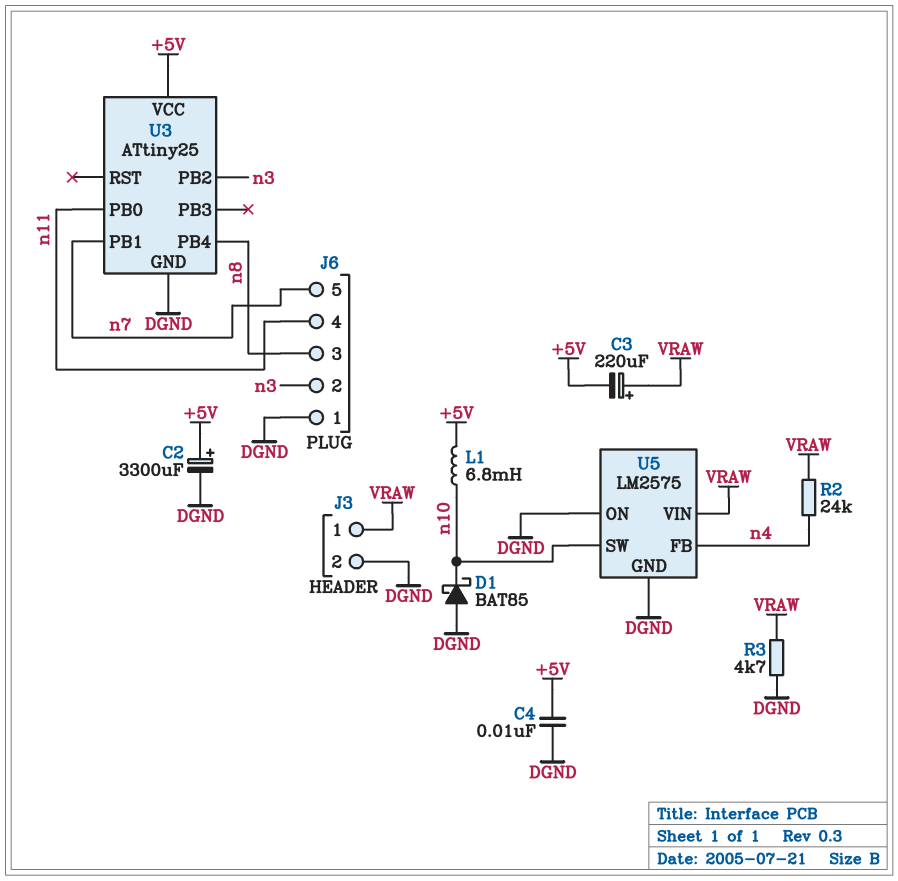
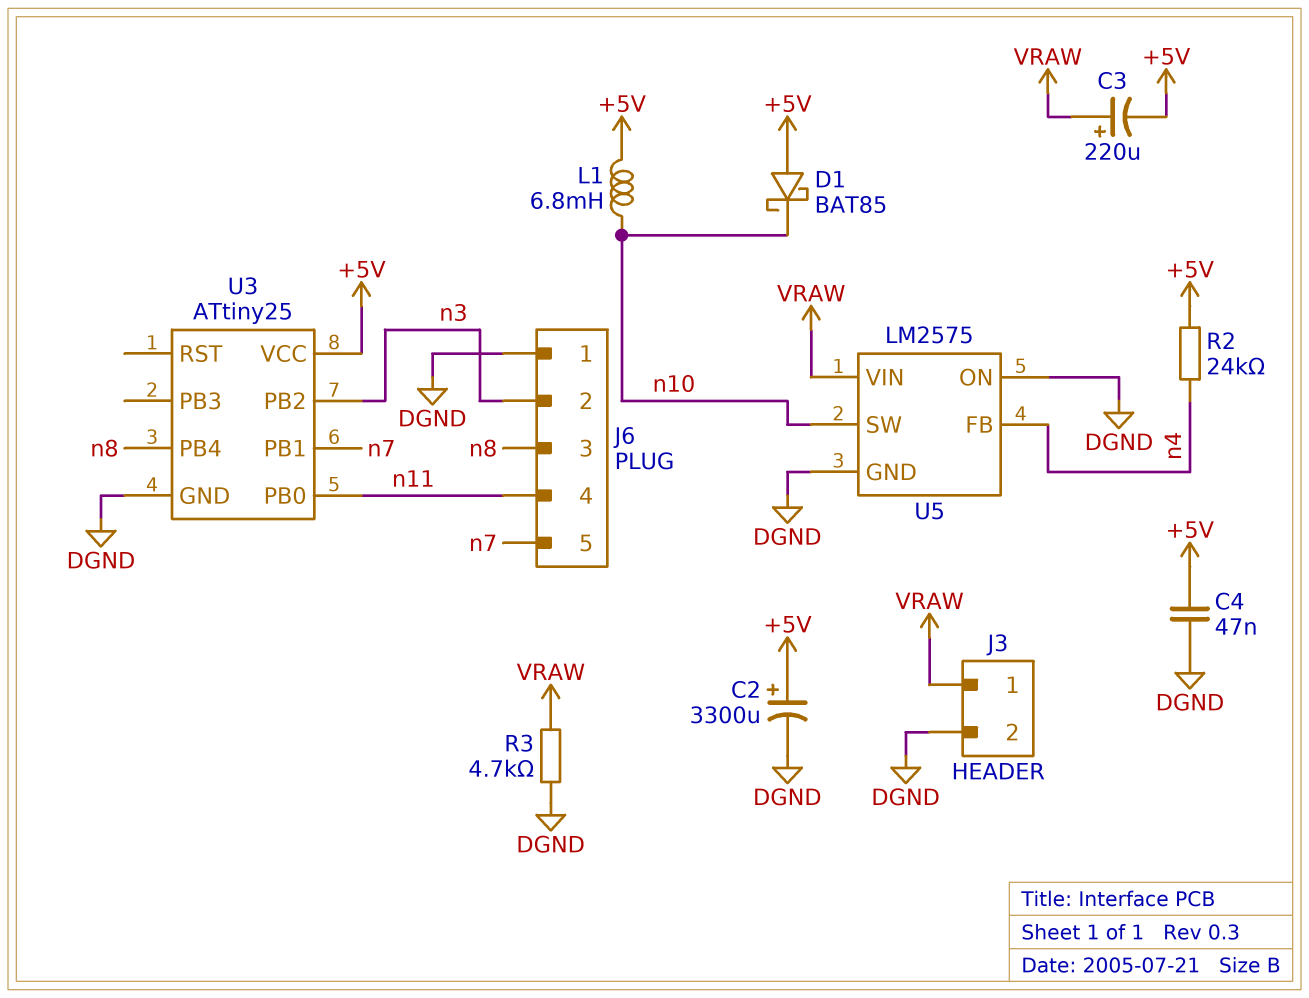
C4: 10nF (+5V, DGND) -> 47nF (+5V, DGND)
D1: schottky BAT85 (A DGND, K n10) -> schottky BAT85 (A +5V, K n10)
R2: 24k (VRAW, n4) -> 24k (+5V, n4)

